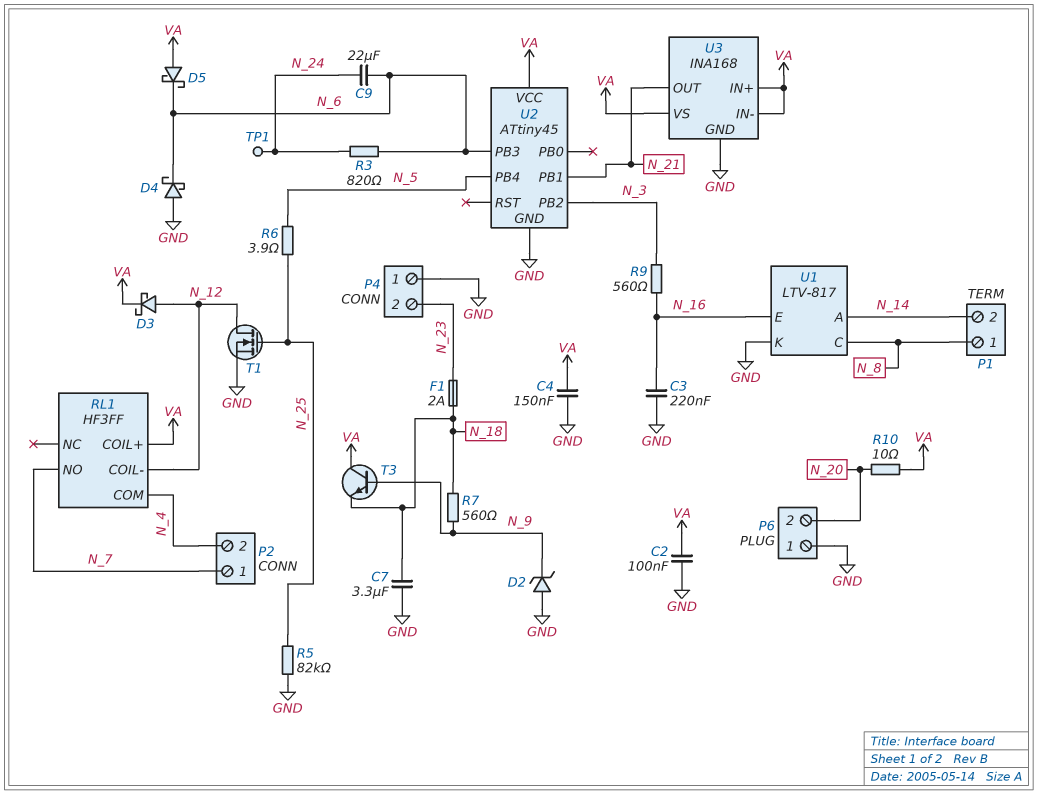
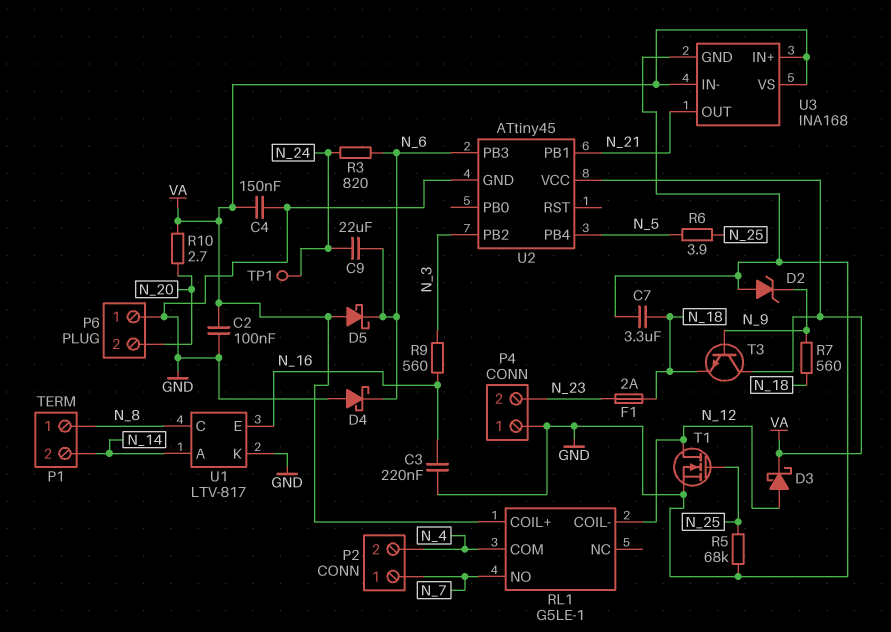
R5: 82k (GND, N_25) -> 68k (GND, N_25)
R10: 10 (N_20, VA) -> 2.7 (N_20, VA)
RL1: HF3FF -> G5LE-1

